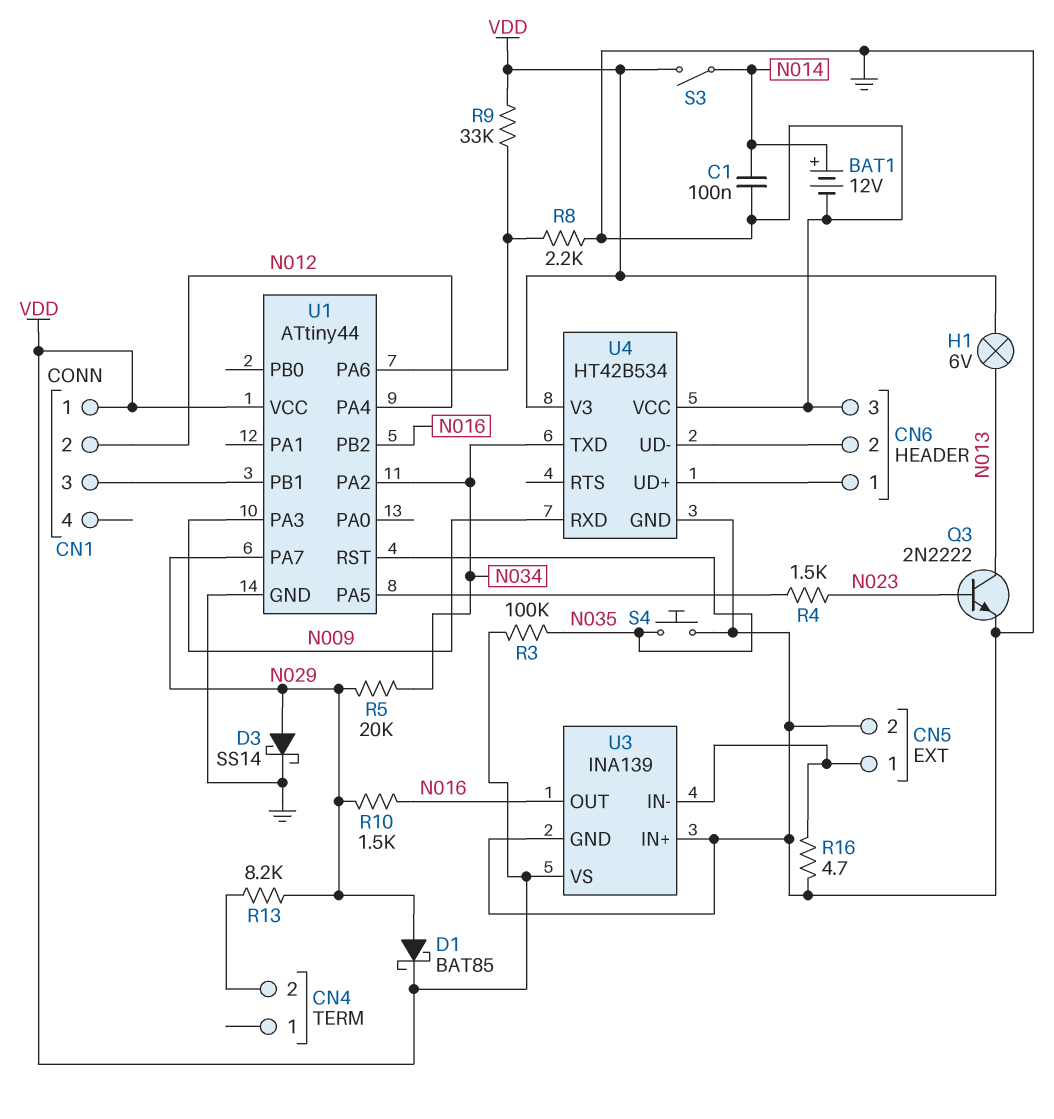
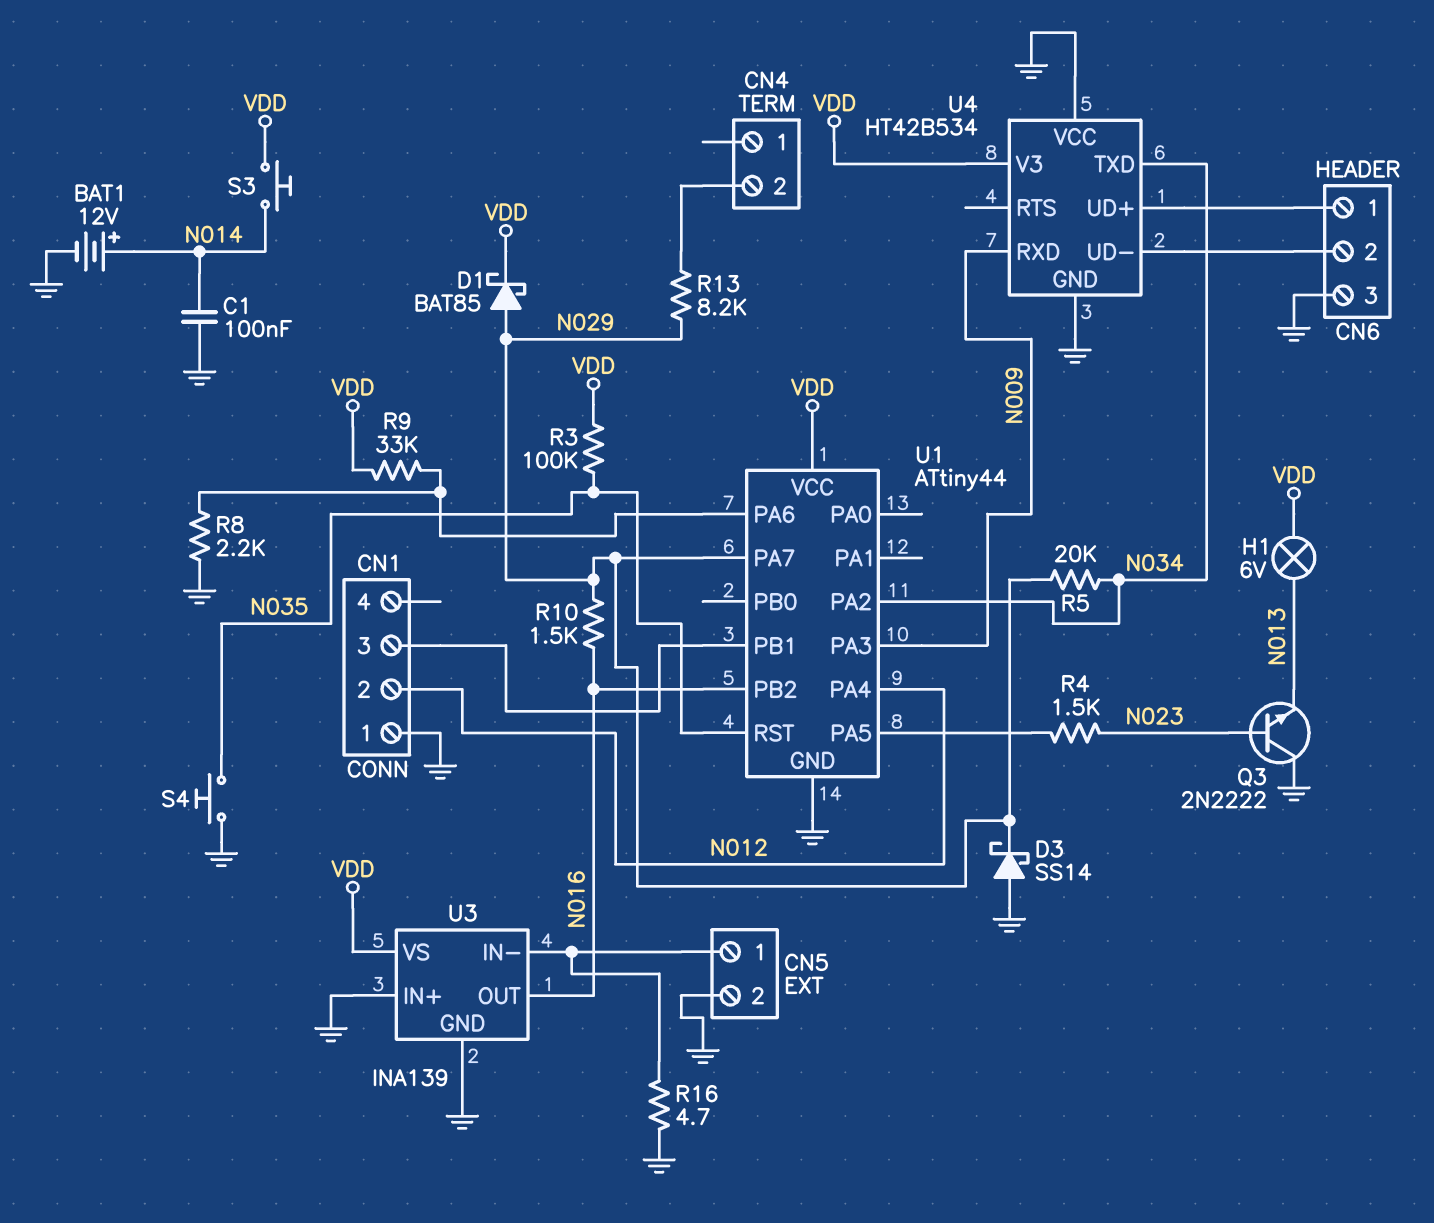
CN1 pin 1: VDD -> GND
D3: schottky SS14 (A N029, K GND) -> schottky SS14 (A GND, K N029)
Q3: NPN 2N2222 (B N023, C N013, E GND) -> NPN 2N2222 (B N023, C GND, E N013)
S3: switch (N014, VDD) -> button (N014, VDD)

